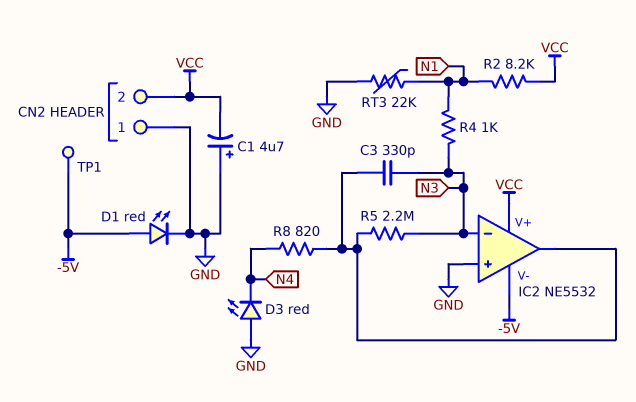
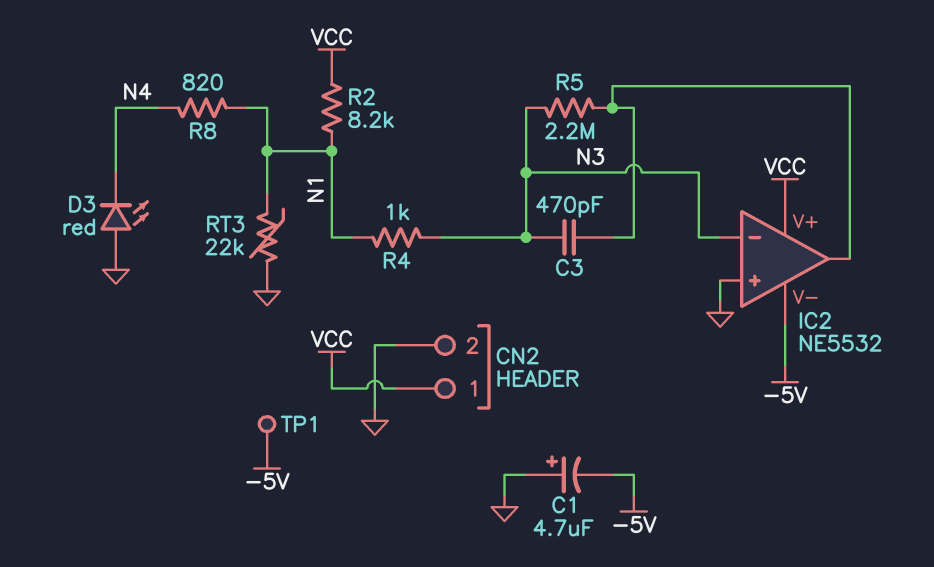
C1: 4.7uF (plus GND, minus VCC) -> 4.7uF (plus GND, minus -5V)
C3: 330pF (IC2/out, N3) -> 470pF (IC2/out, N3)
CN2 pin 1: GND -> VCC
CN2 pin 2: VCC -> GND
D1: LED red (A -5V, K GND) -> none
R8: 820 (IC2/out, N4) -> 820 (N1, N4)

